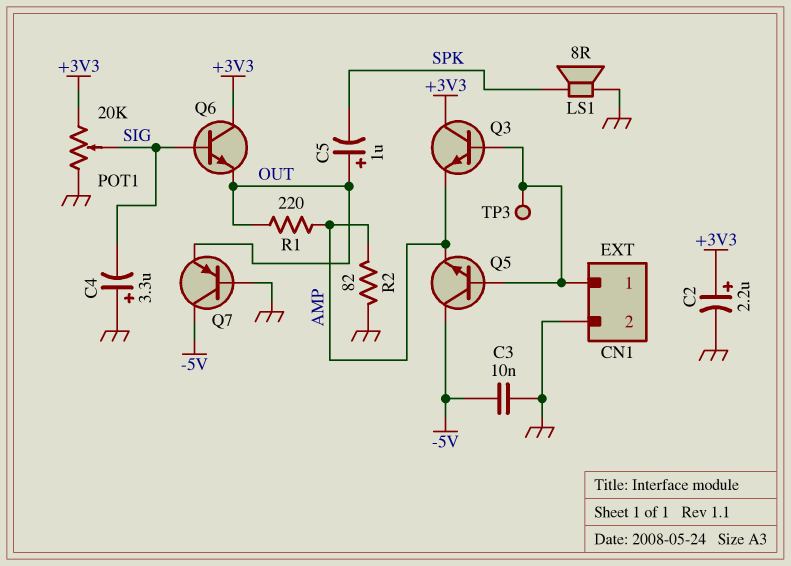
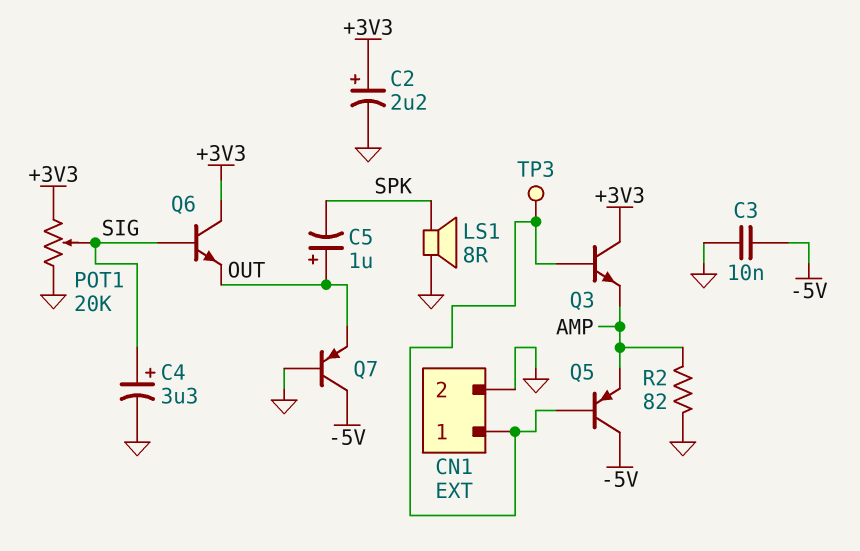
C4: 3.3uF (plus GND, minus SIG) -> 3.3uF (plus SIG, minus GND)
Q5: NPN (B CN1/1, C -5V, E AMP) -> PNP (B CN1/1, C -5V, E AMP)
R1: 220 (AMP, OUT) -> none

